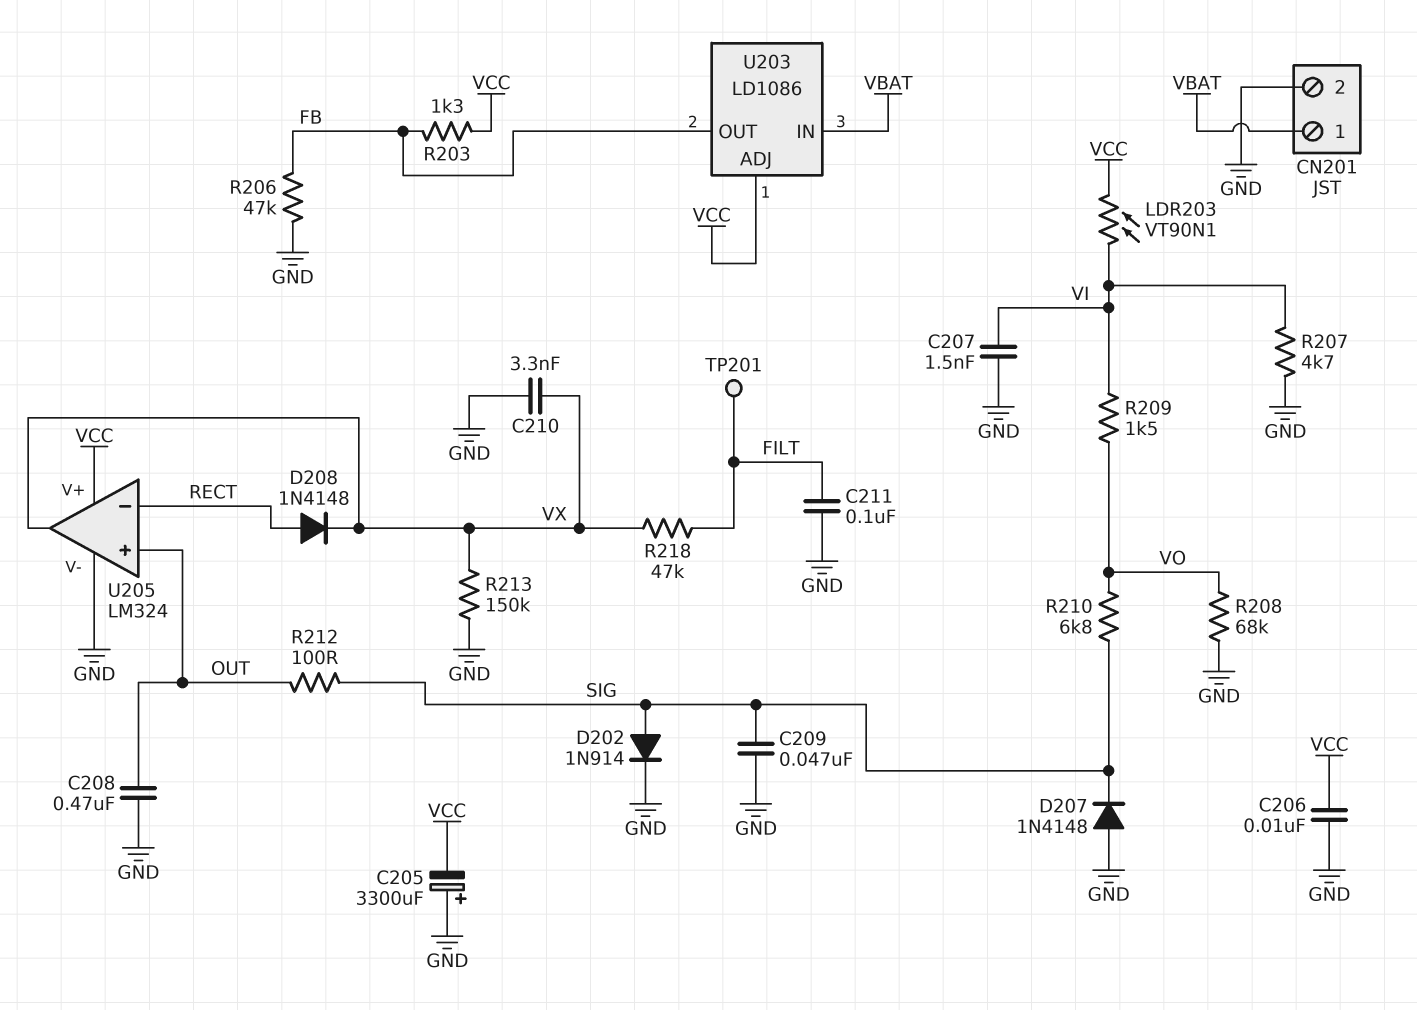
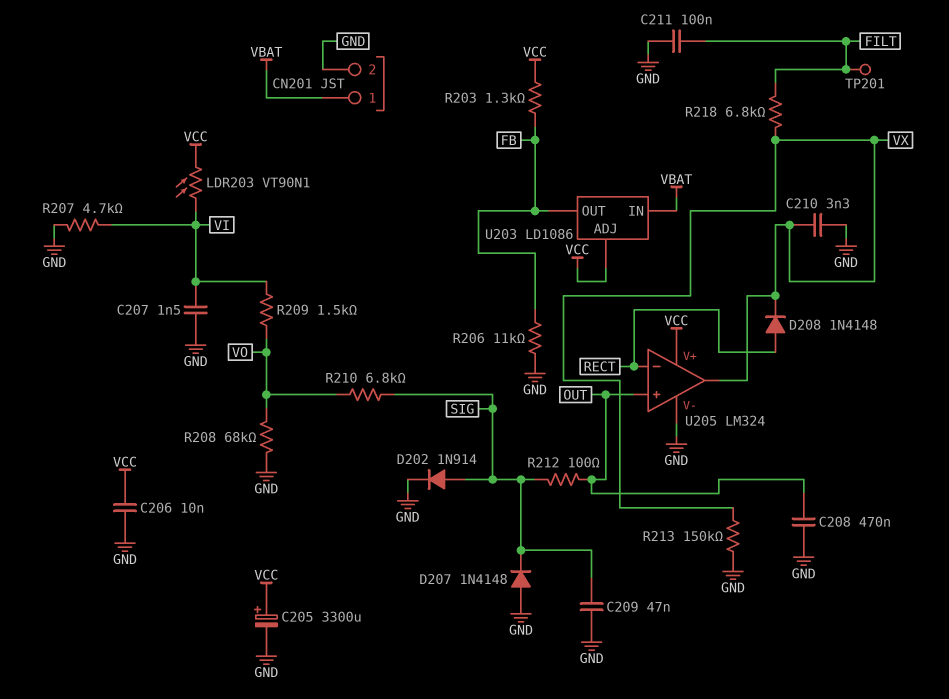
C205: 3300uF (plus GND, minus VCC) -> 3300uF (plus VCC, minus GND)
R206: 47k (FB, GND) -> 11k (FB, GND)
R218: 47k (FILT, VX) -> 6.8k (FILT, VX)

